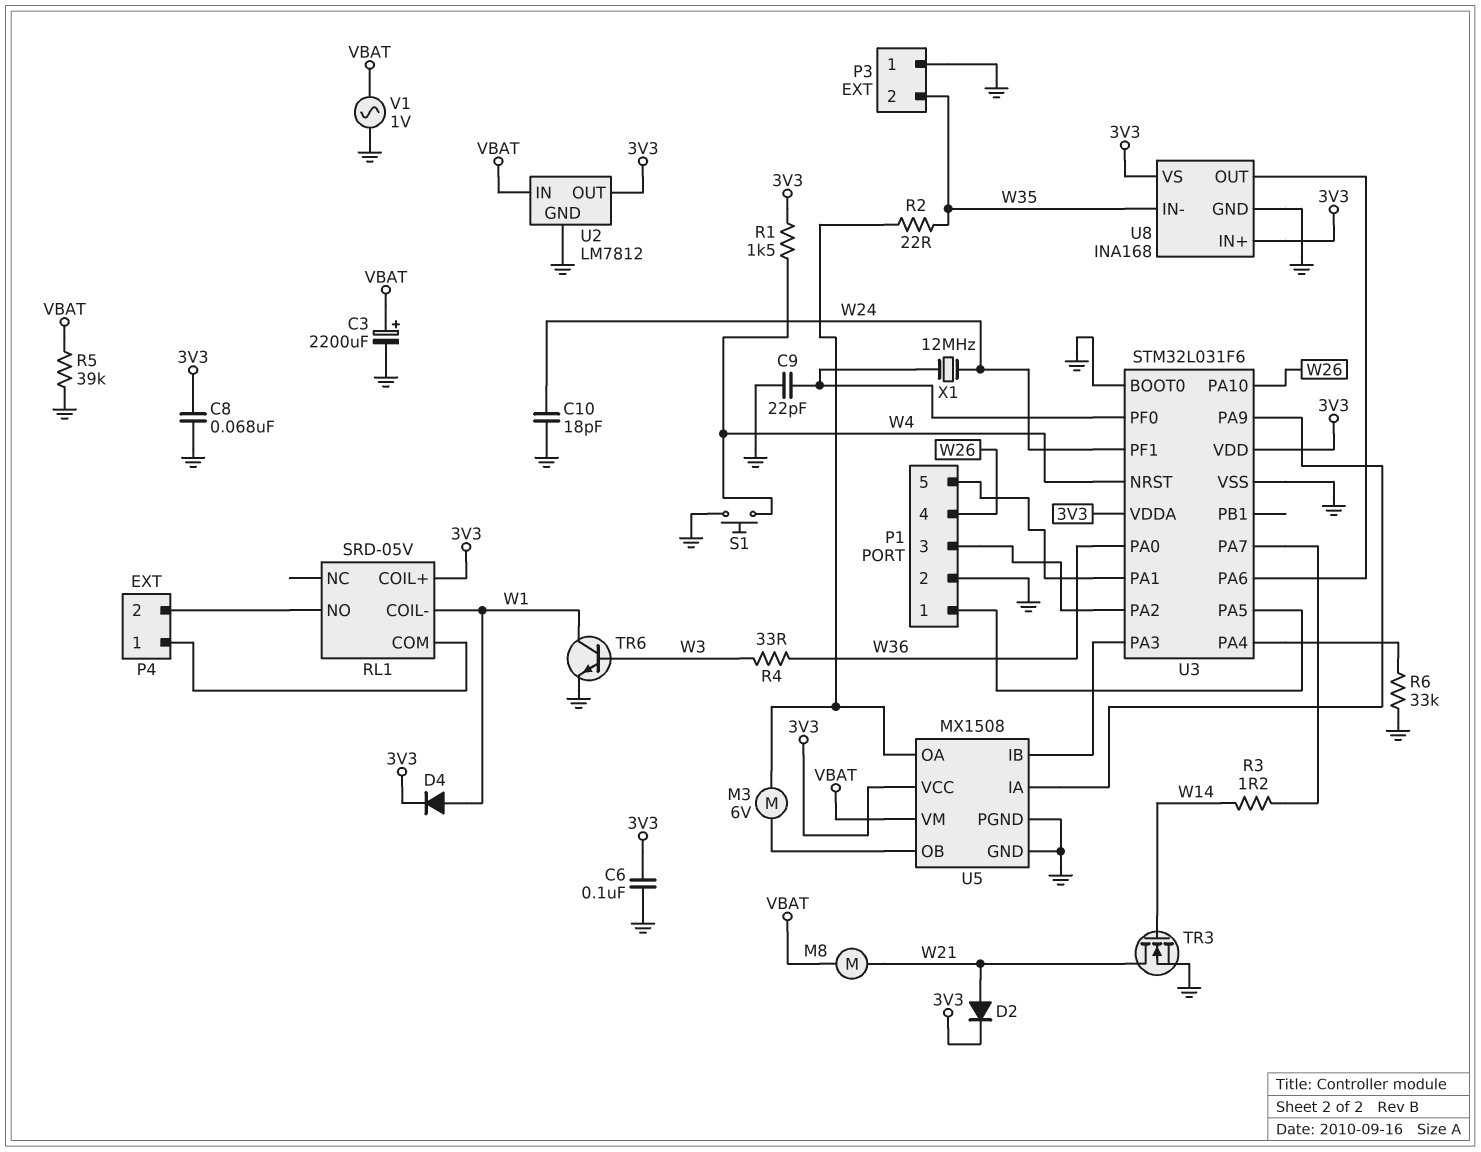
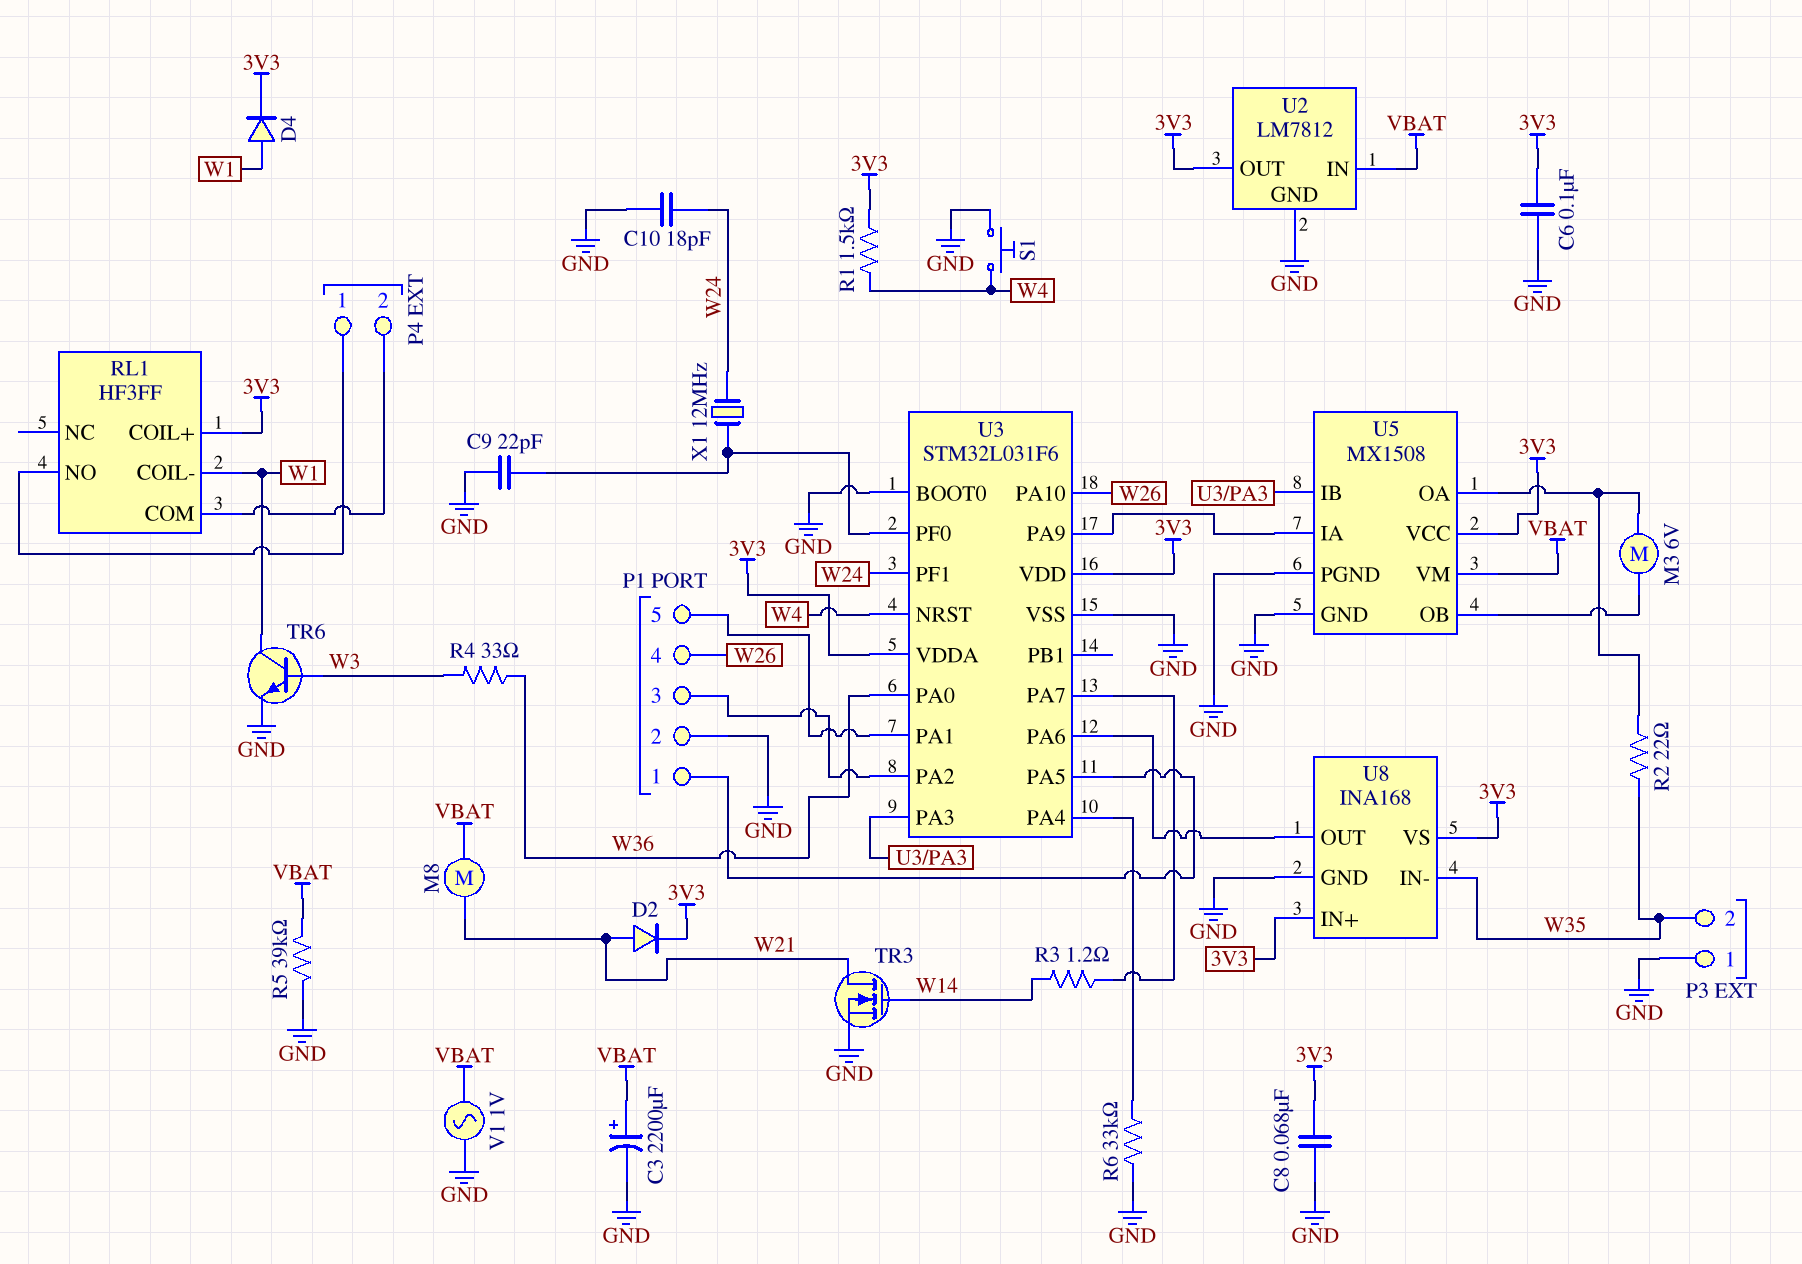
RL1: SRD-05V -> HF3FF
RL1 pin COM: P4/1 -> P4/2
RL1 pin NO: P4/2 -> P4/1

